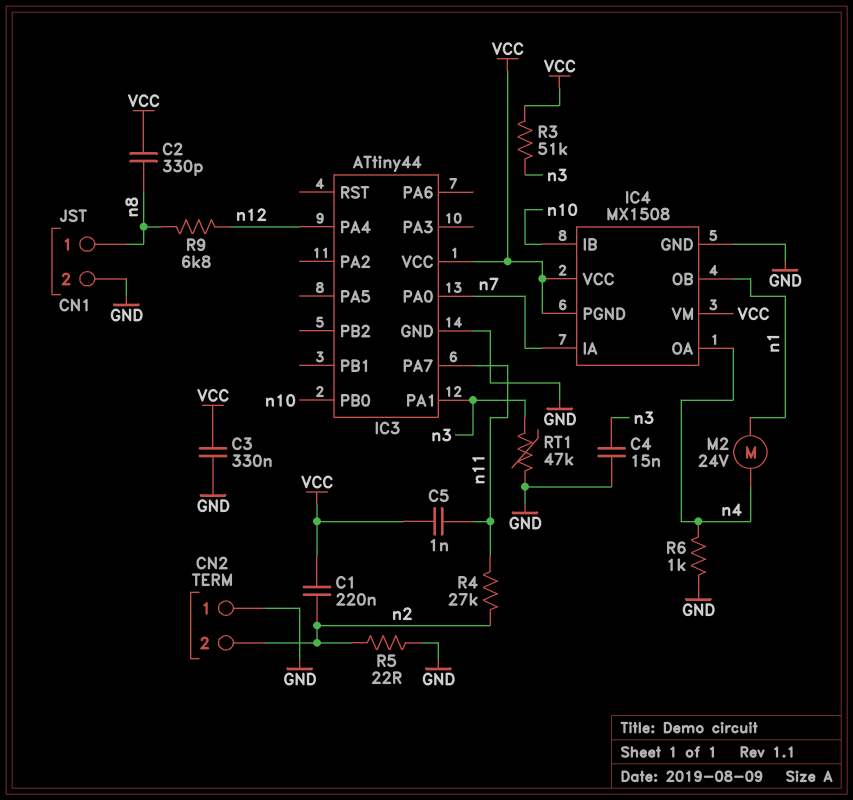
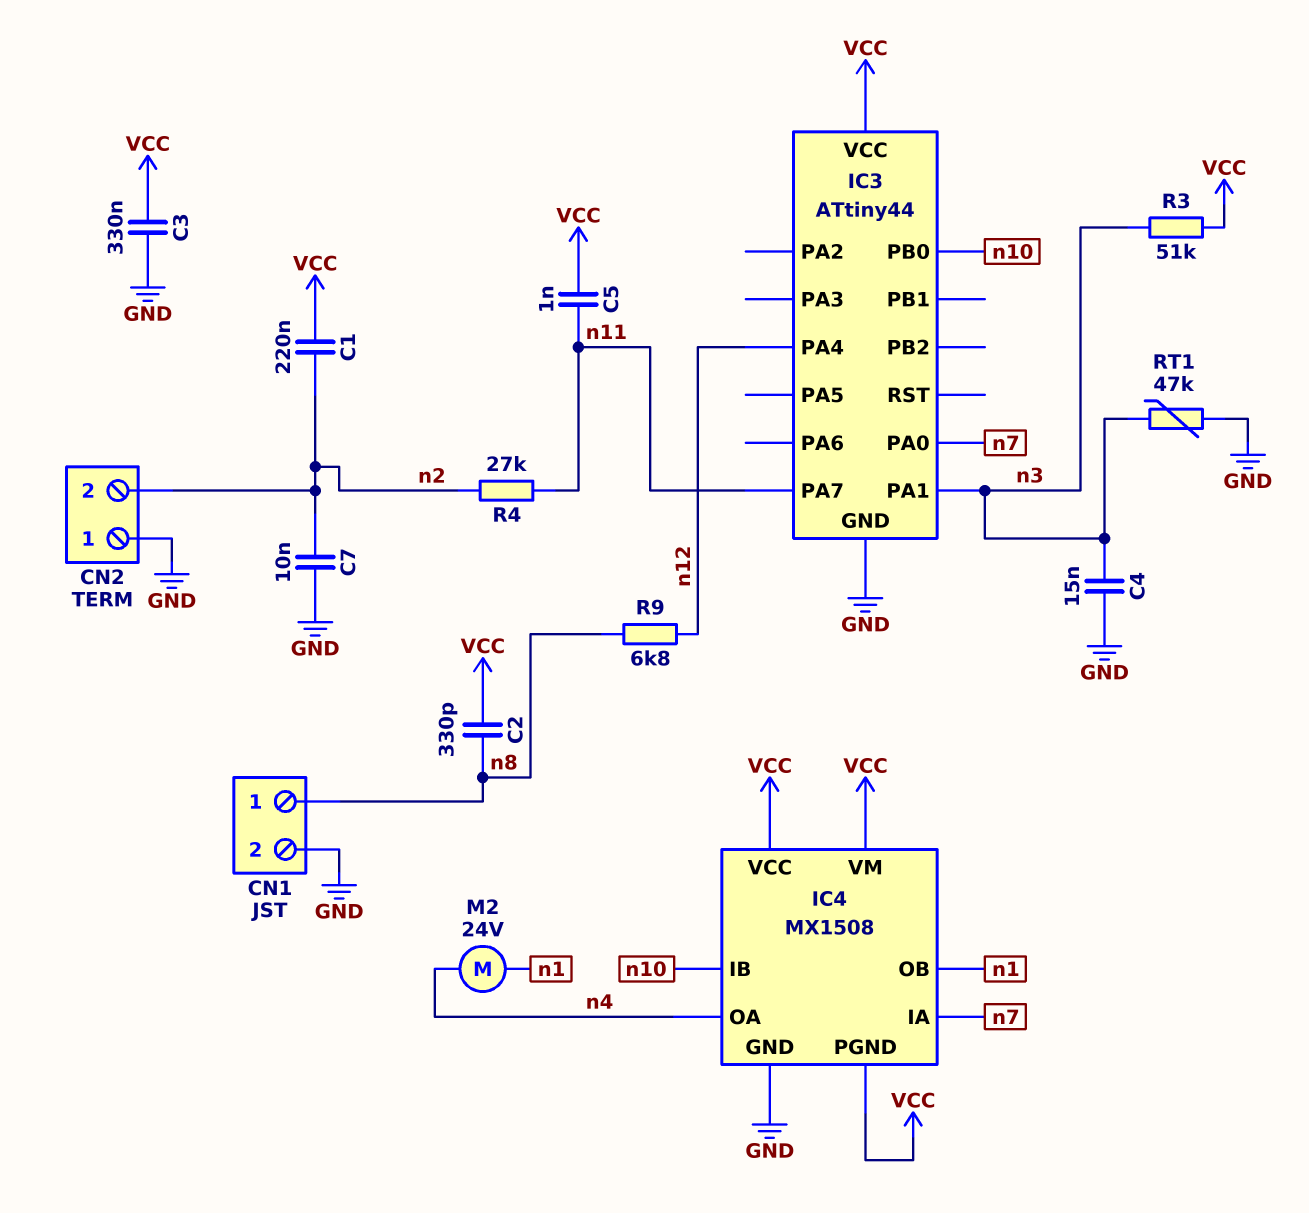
C7: none -> 10nF (GND, n2)
R5: 22 (GND, n2) -> none
R6: 1k (GND, n4) -> none

